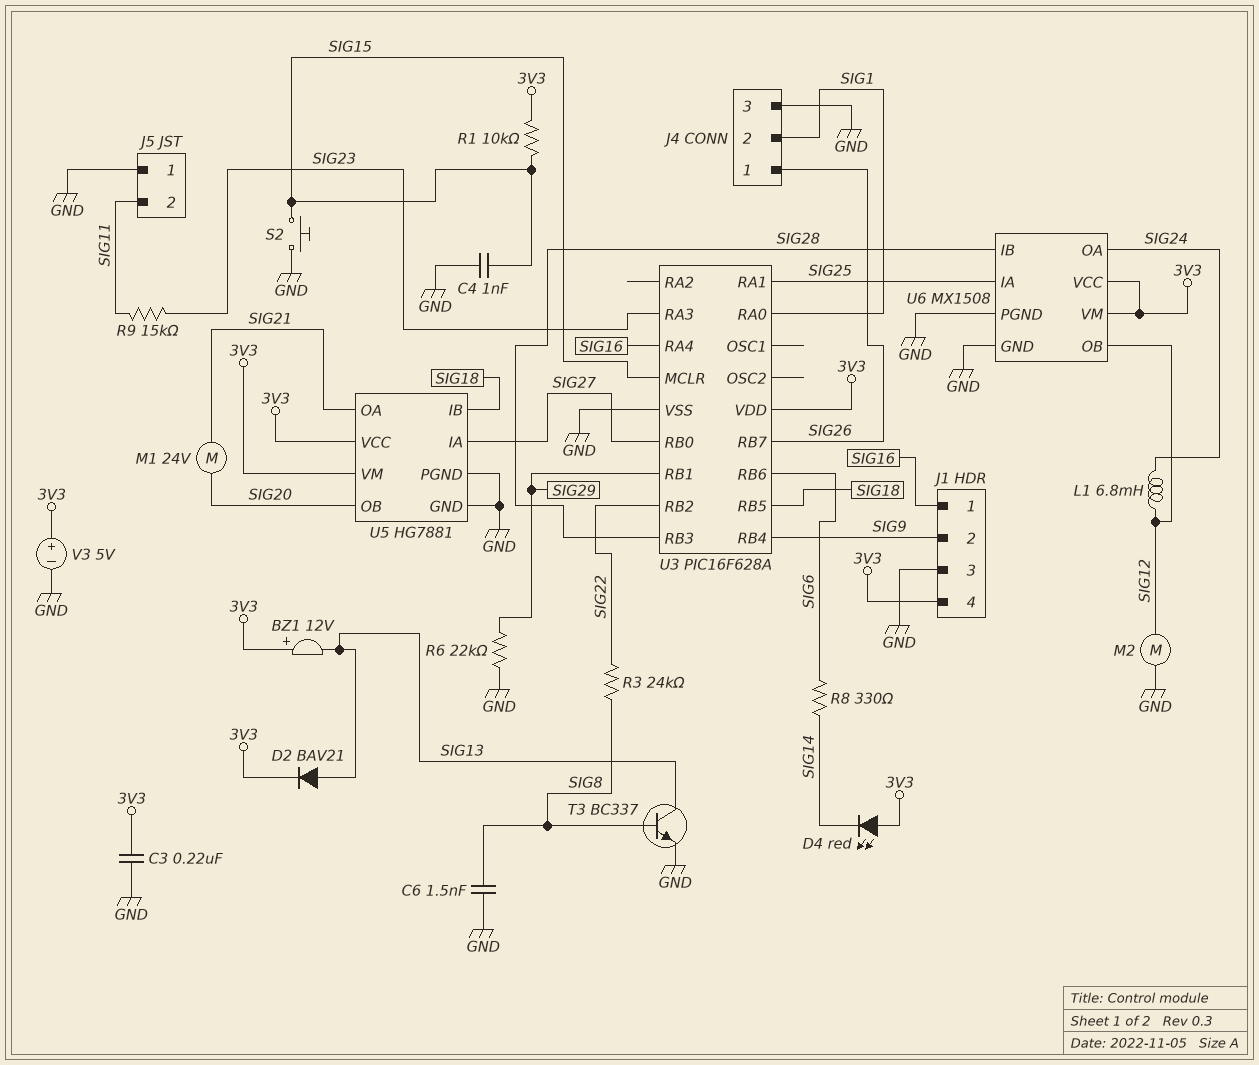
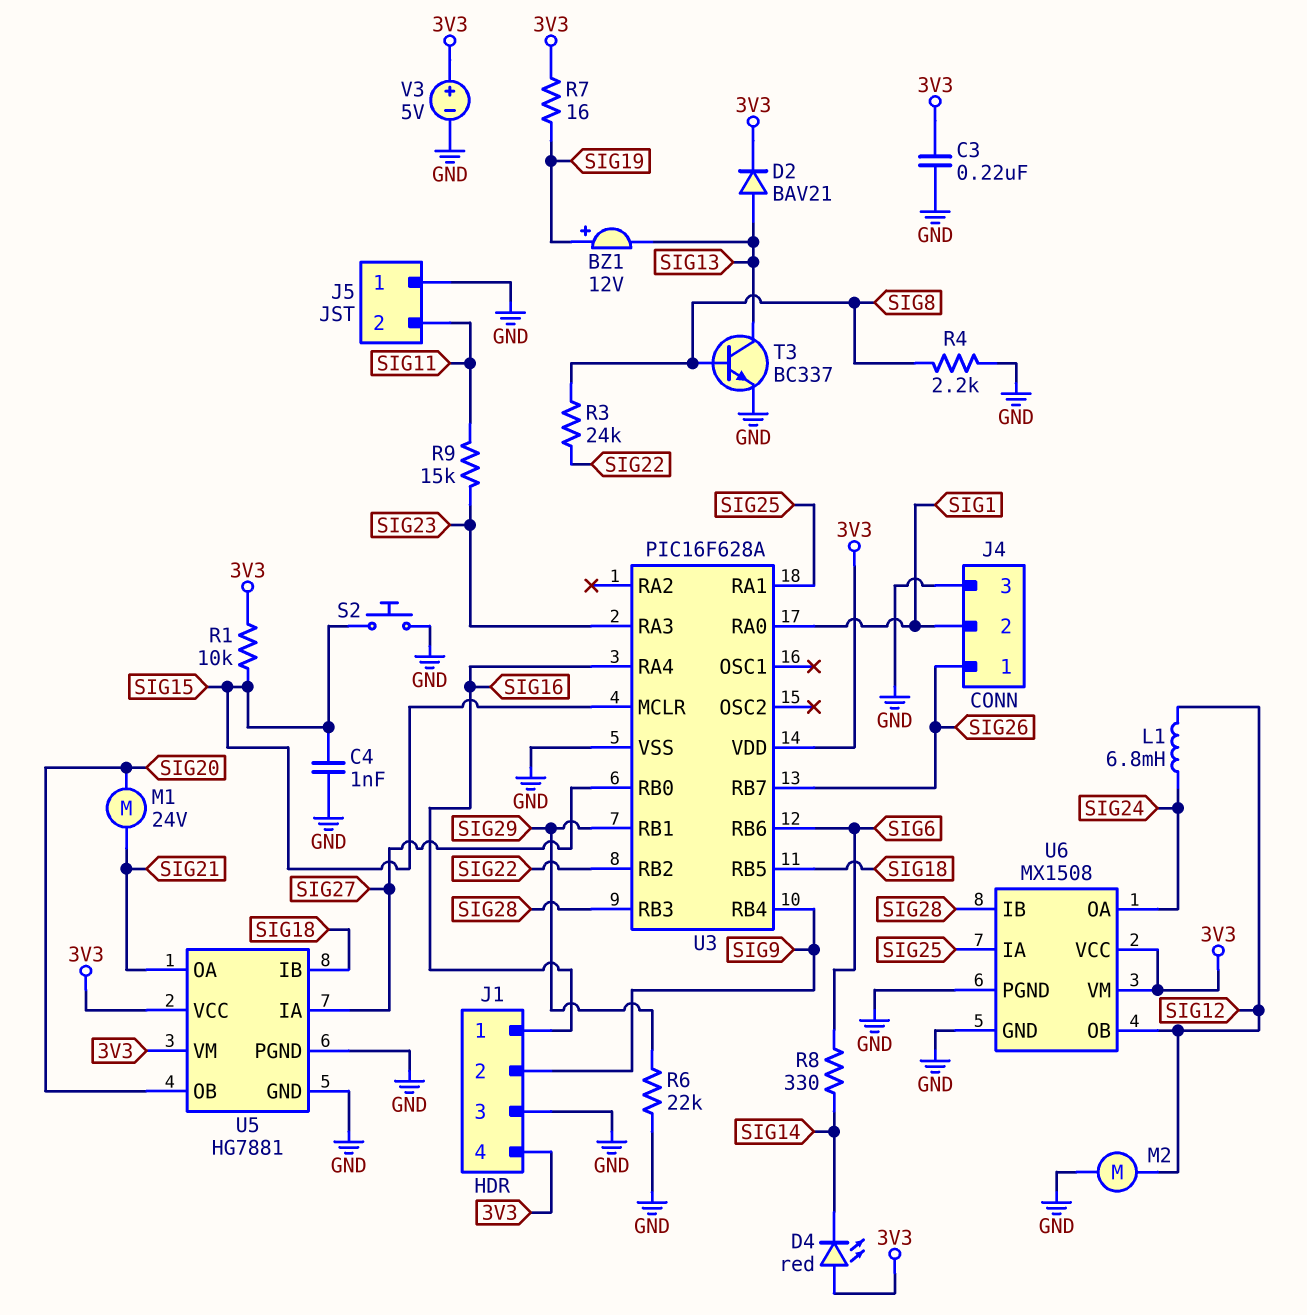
BZ1: buzzer 12V (plus 3V3, minus SIG13) -> buzzer 12V (plus SIG19, minus SIG13)
C6: 1.5nF (GND, SIG8) -> none
R4: none -> 2.2k (GND, SIG8)
R7: none -> 16 (3V3, SIG19)

